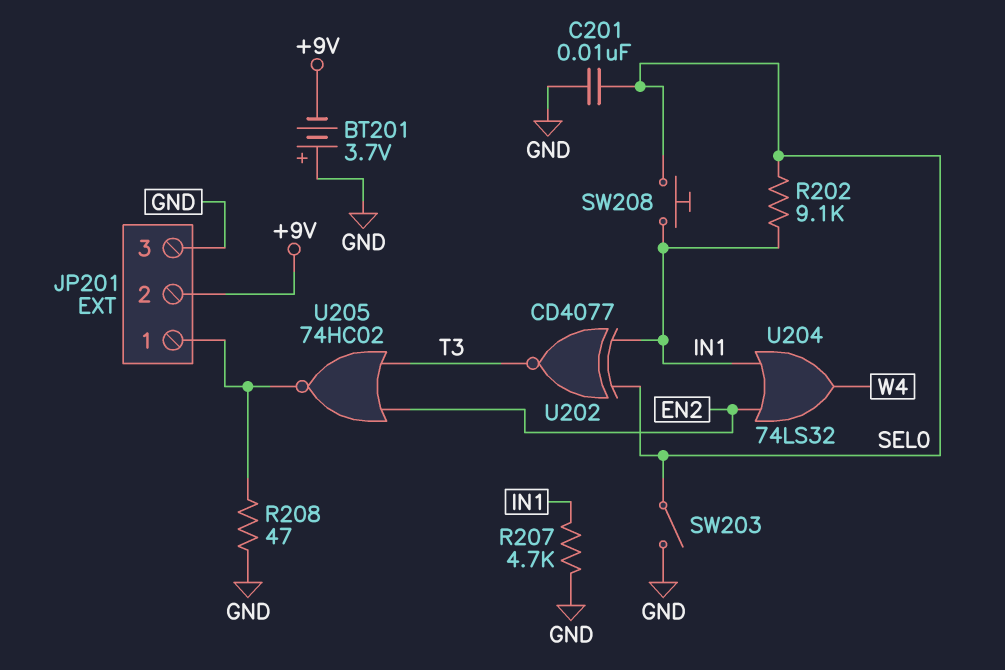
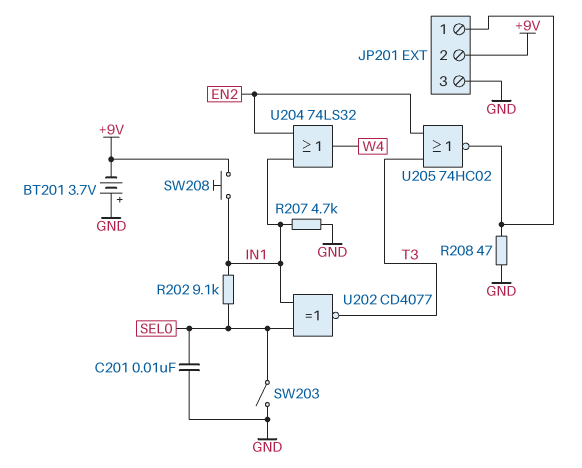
SW208: button (IN1, SEL0) -> button (+9V, IN1)

